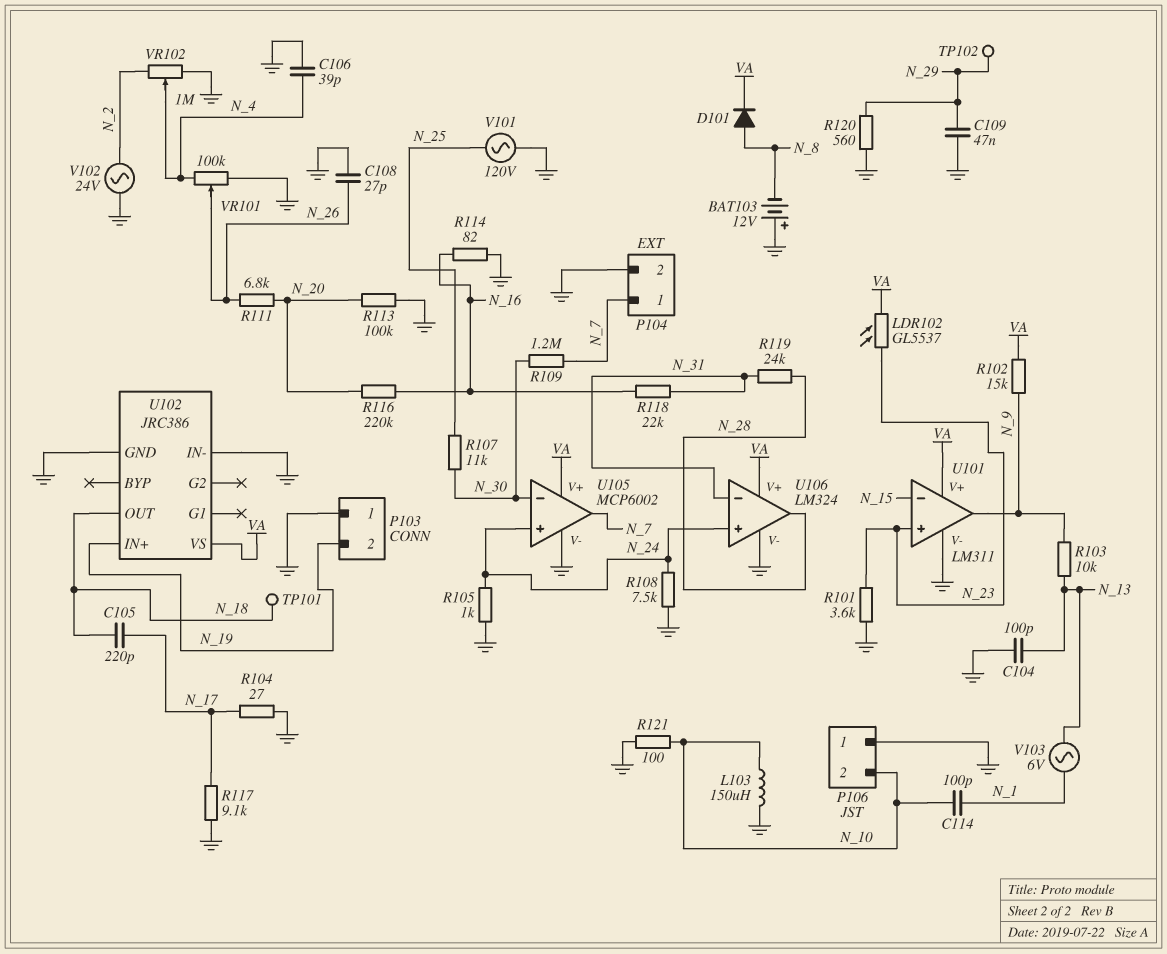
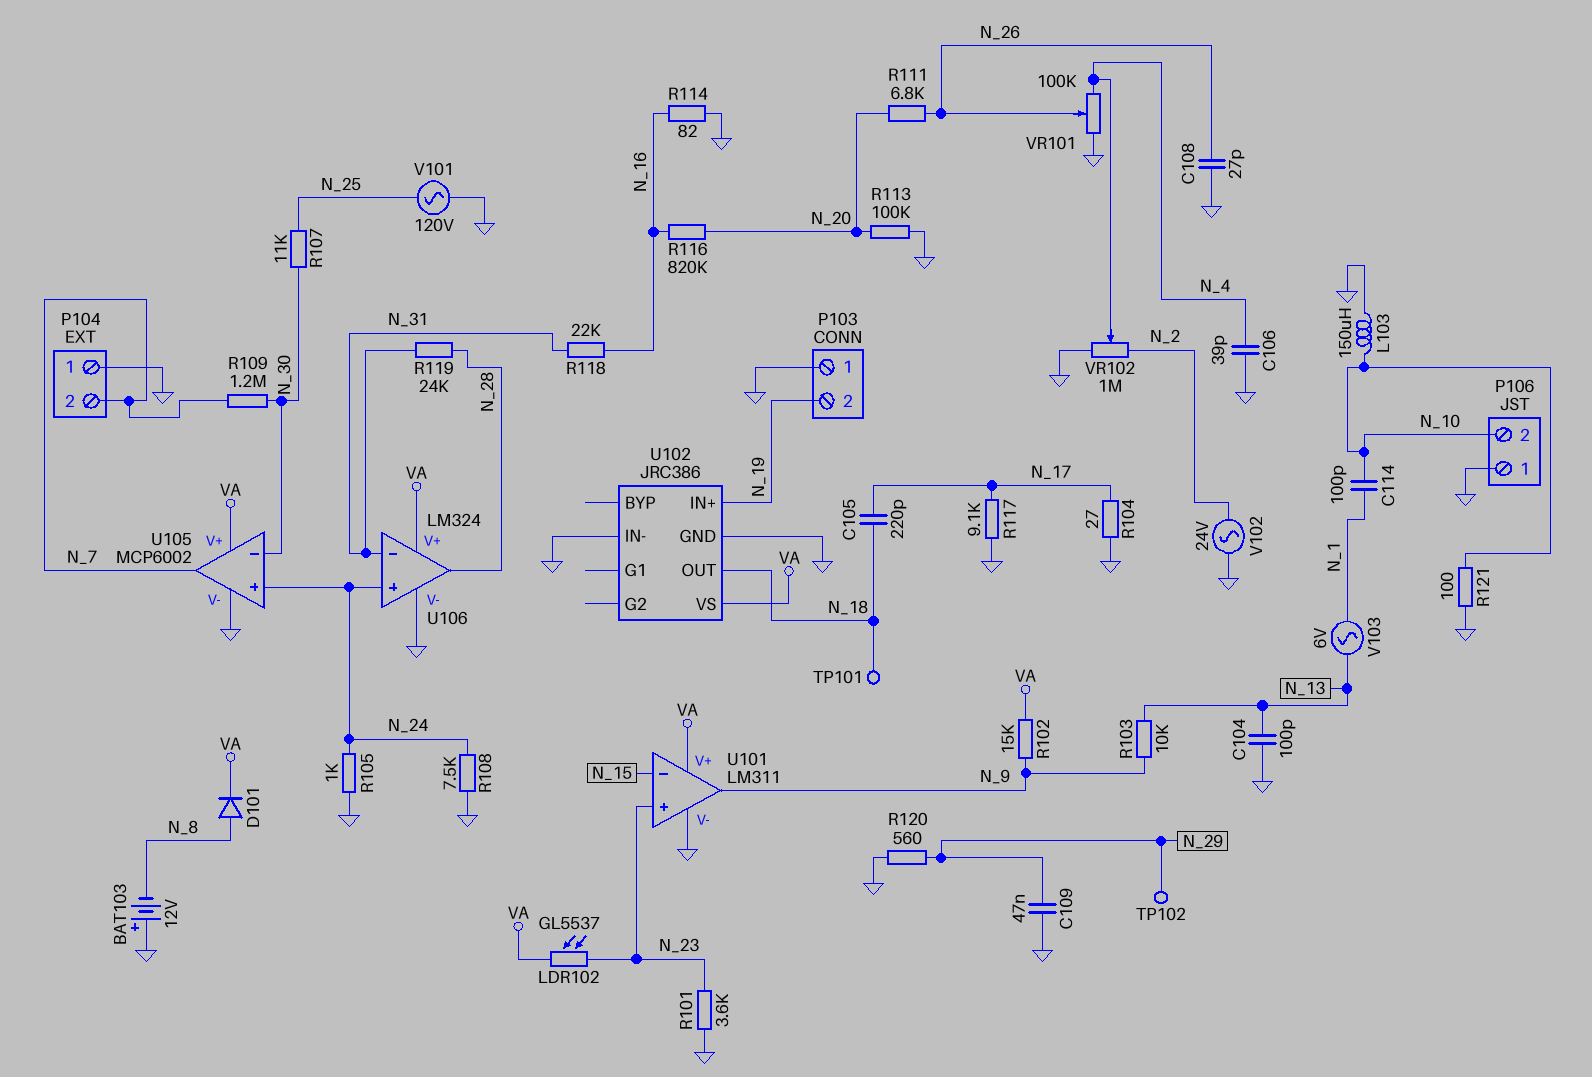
P104 pin 1: N_7 -> GND
P104 pin 2: GND -> N_7
R116: 220k (N_16, N_20) -> 820k (N_16, N_20)

